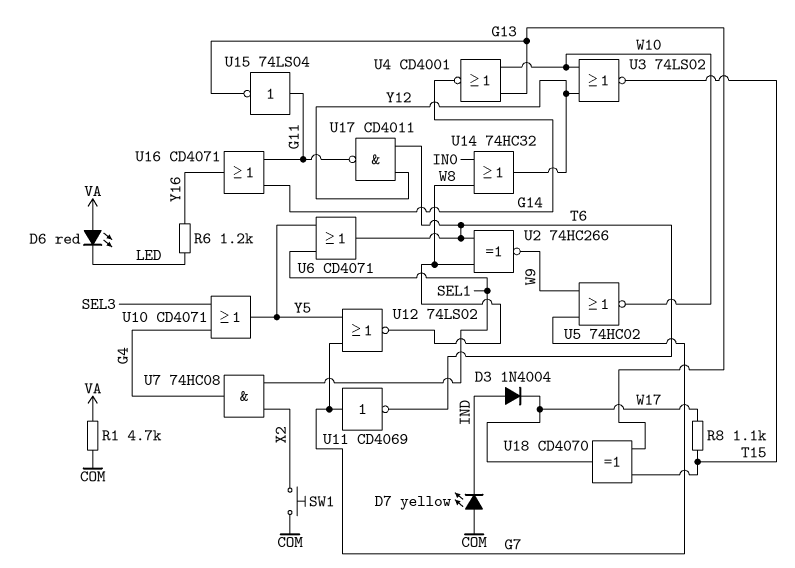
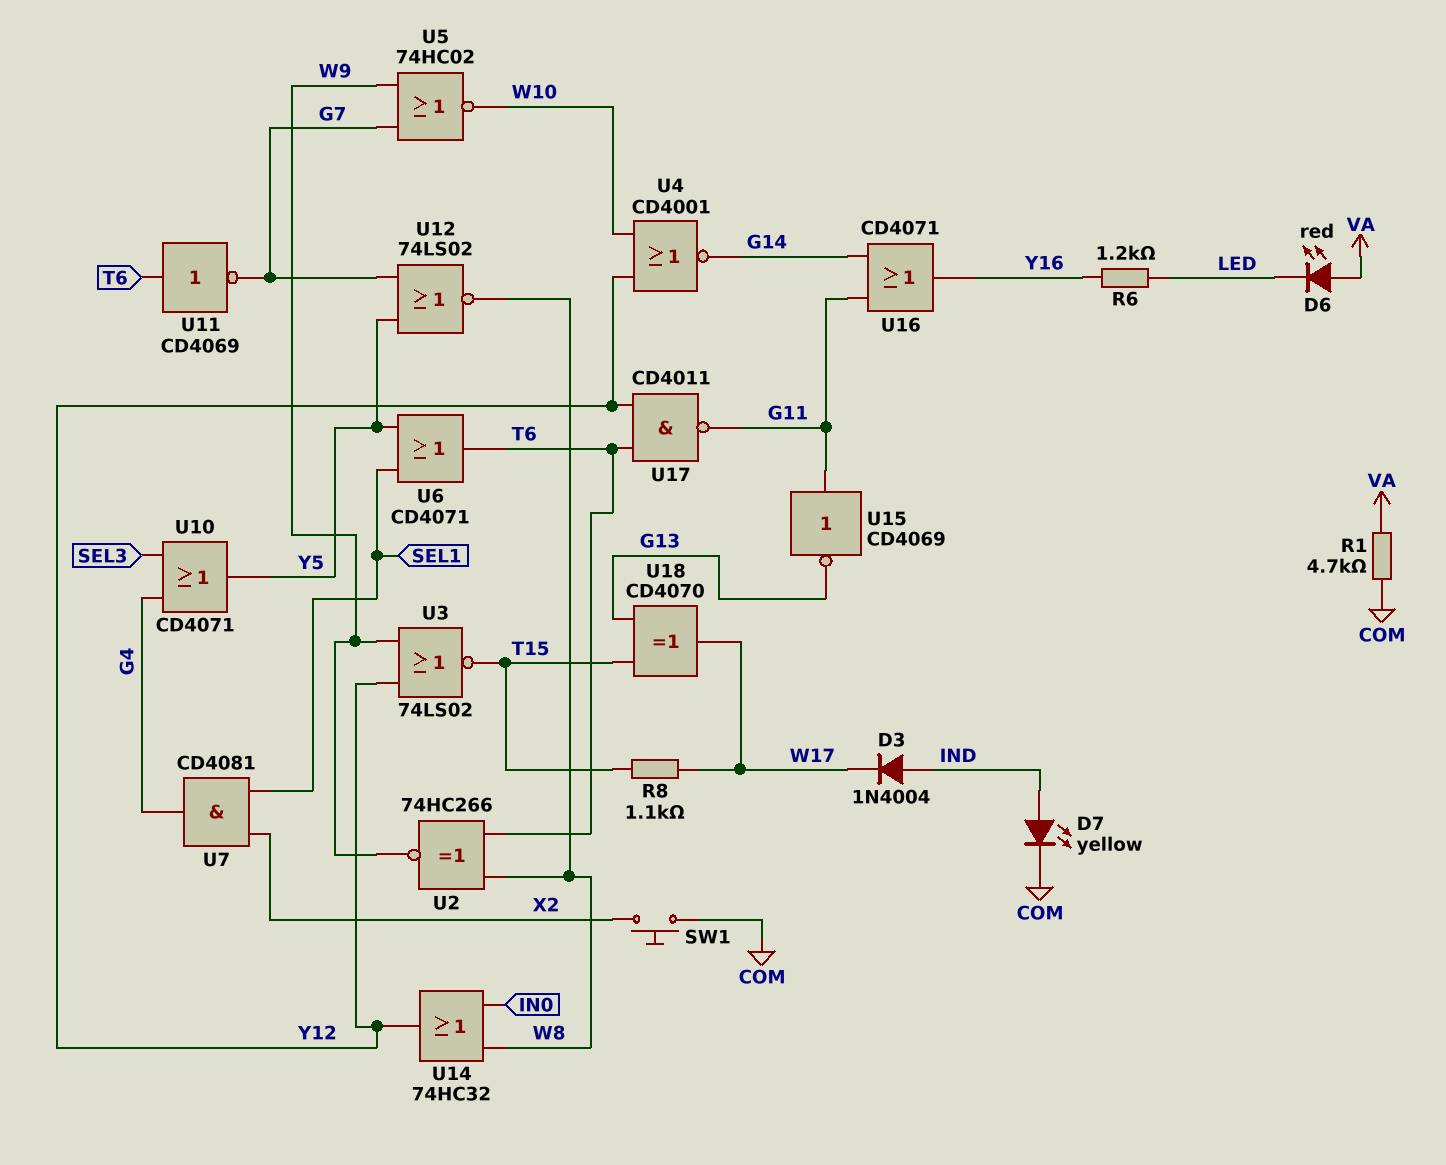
D7: LED yellow (A COM, K IND) -> LED yellow (A IND, K COM)
U3: NOR 74LS02 (in W10, in Y12, out T15) -> NOR 74LS02 (in W9, in Y12, out T15)
U4: NOR CD4001 (in G13, in W10, out G14) -> NOR CD4001 (in W10, in Y12, out G14)
U7: AND 74HC08 (in SEL1, in X2, out G4) -> AND CD4081 (in SEL1, in X2, out G4)
U11: NOT CD4069 (in G7, out T6) -> NOT CD4069 (in T6, out G7)
U15: NOT 74LS04 (in G11, out G13) -> NOT CD4069 (in G11, out G13)

